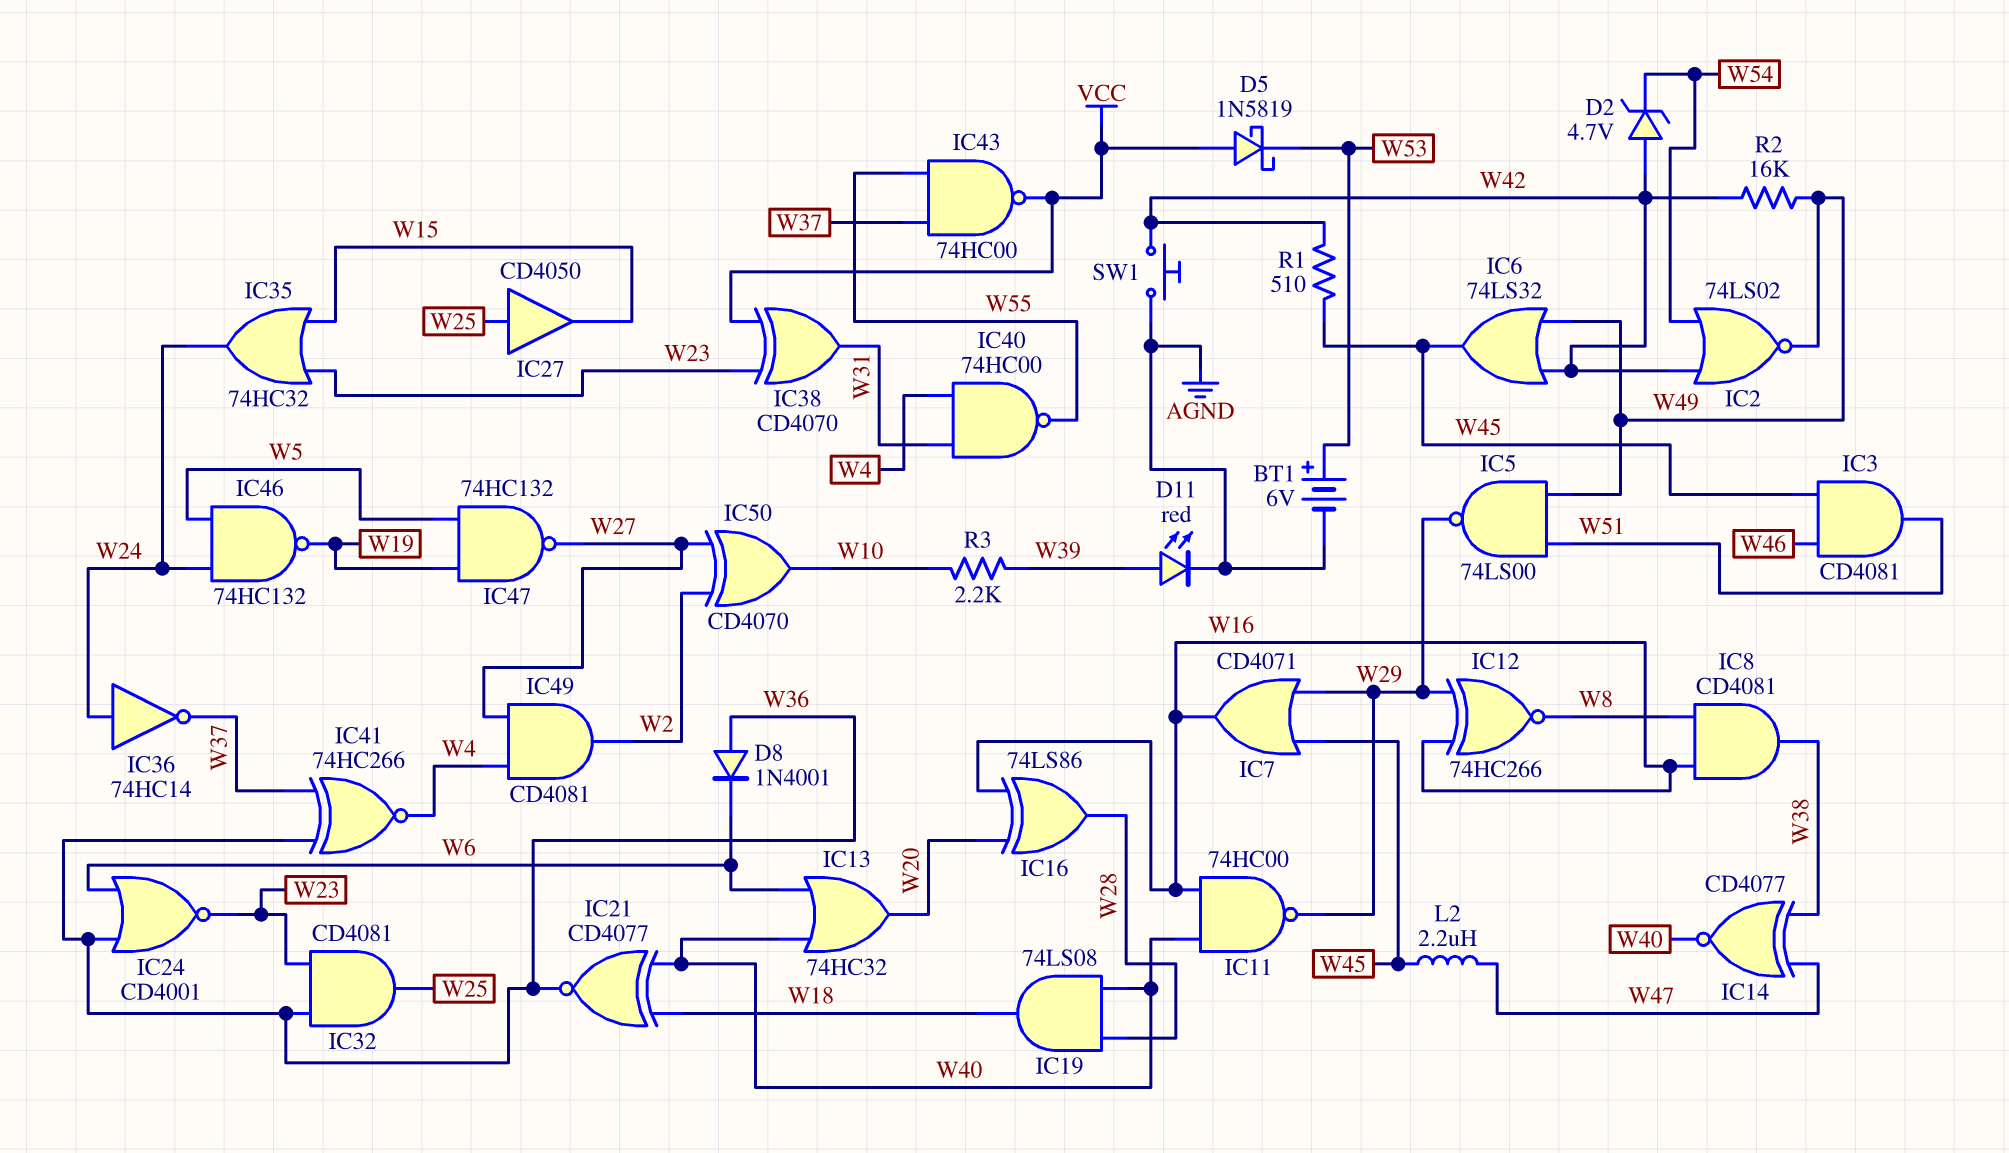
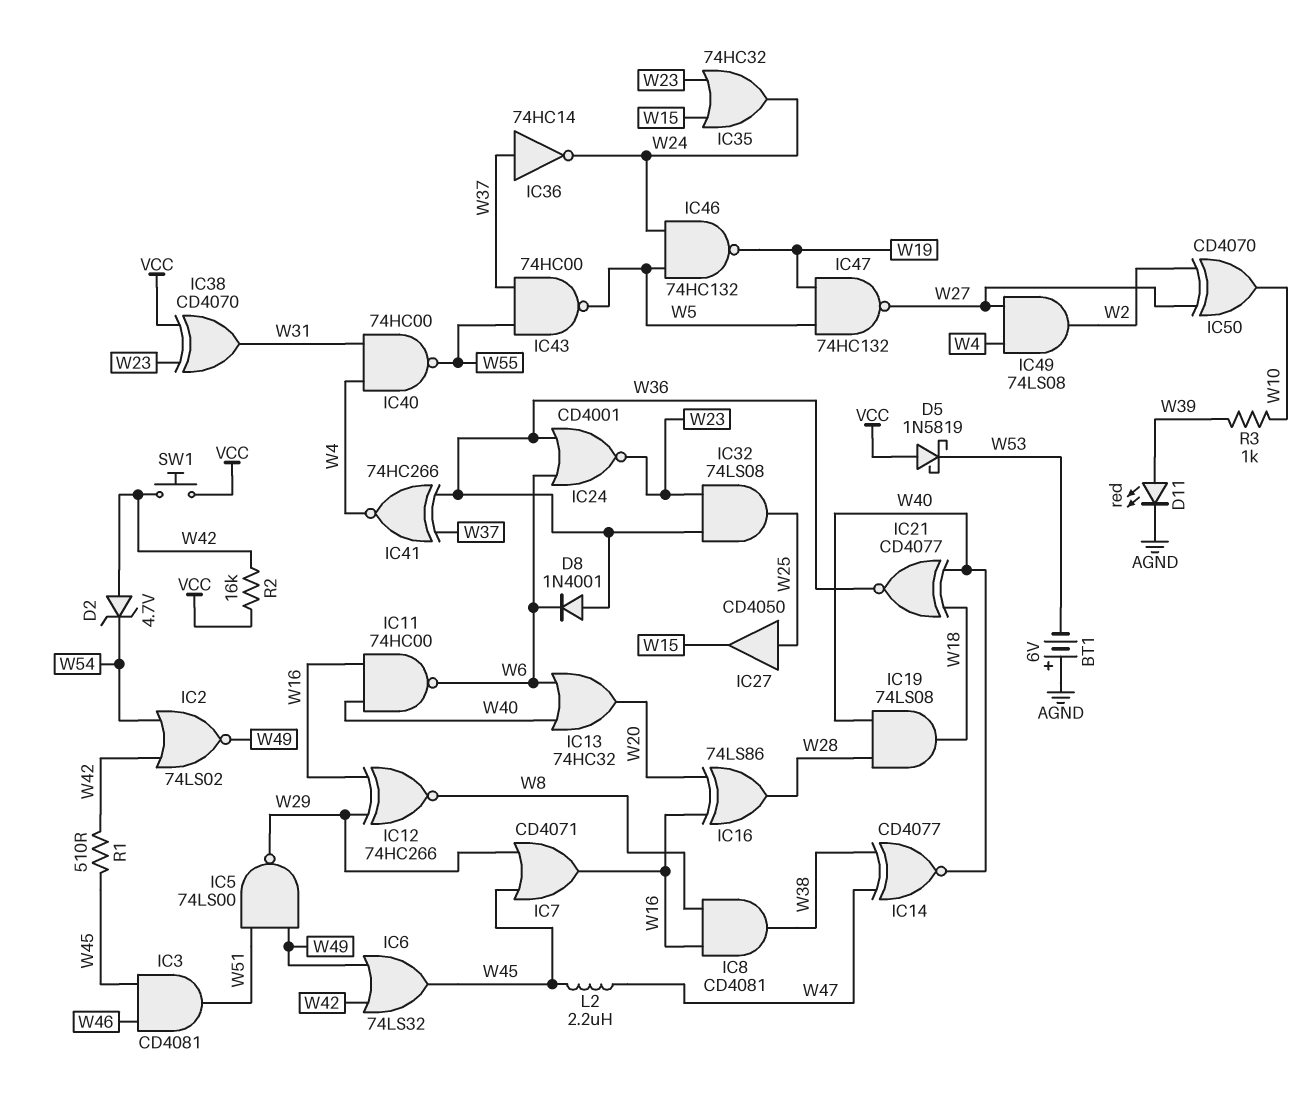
BT1: 6V (plus W53, minus AGND) -> 6V (plus AGND, minus W53)
IC11: NAND 74HC00 (in W16, in W40, out W29) -> NAND 74HC00 (in W16, in W40, out W6)
IC32: AND CD4081 (in W23, in W36, out W25) -> AND 74LS08 (in W23, in W36, out W25)
IC36: NOT 74HC14 (in W24, out W37) -> NOT 74HC14 (in W37, out W24)
IC43: NAND 74HC00 (in W37, in W55, out VCC) -> NAND 74HC00 (in W37, in W55, out W5)
IC49: AND CD4081 (in W4, in W27, out W2) -> AND 74LS08 (in W4, in W27, out W2)
R2: 16k (W42, W49) -> 16k (VCC, W42)
R3: 2.2k (W10, W39) -> 1k (W10, W39)
SW1: button (AGND, W42) -> button (VCC, W42)

